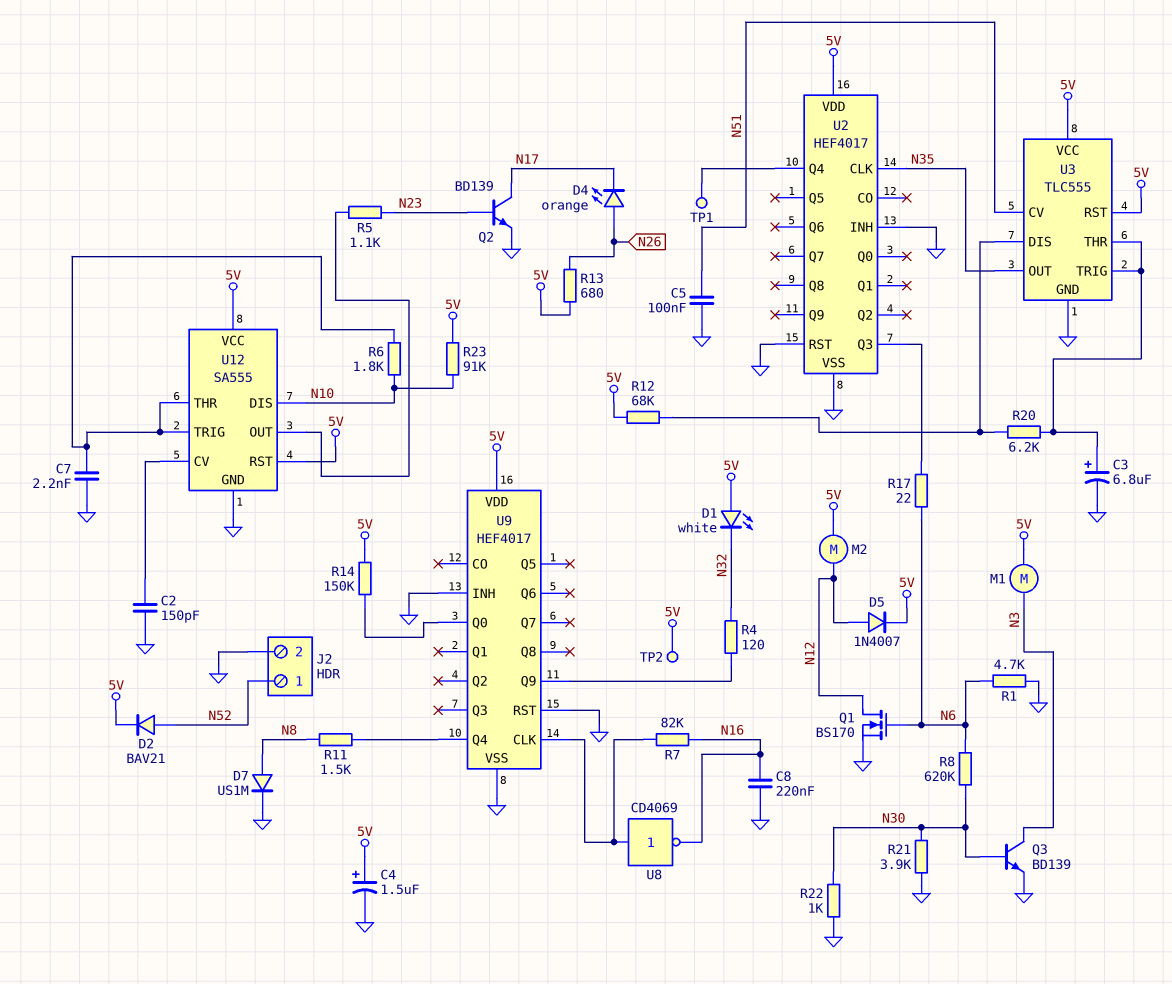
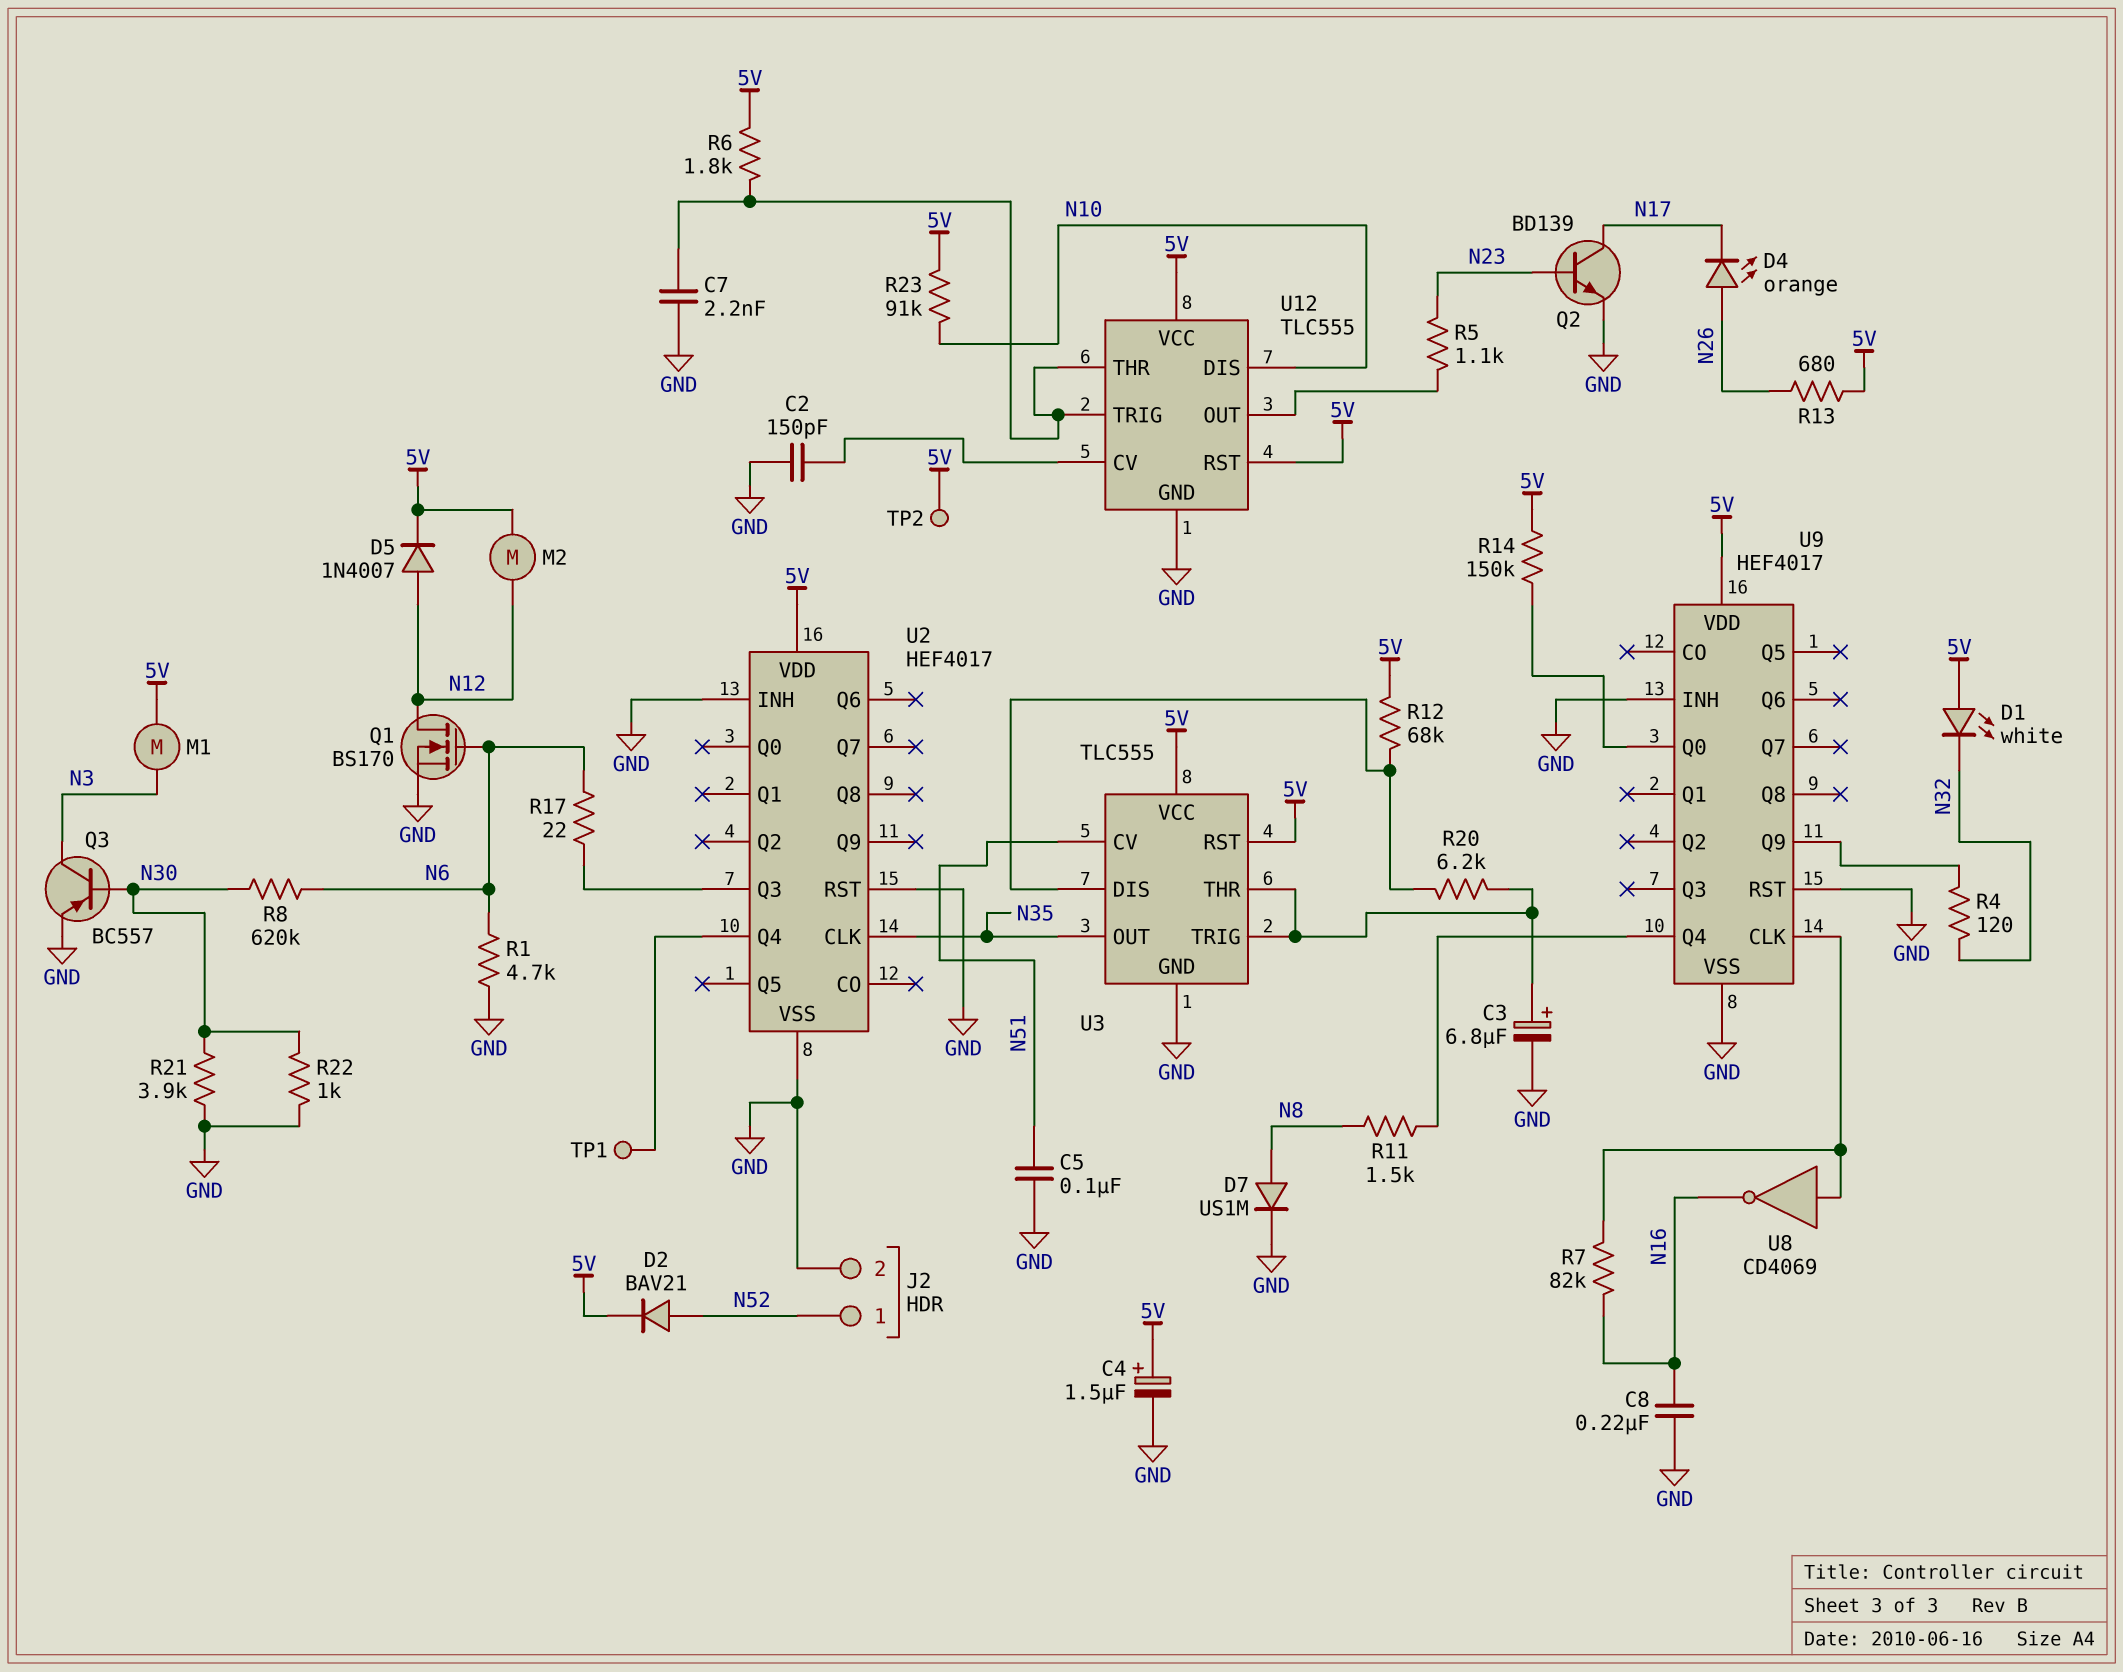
Q3: NPN BD139 (B N30, C N3, E GND) -> PNP BC557 (B N30, C N3, E GND)
R6: 1.8k (N10, U12/THR) -> 1.8k (5V, U12/THR)
U12: SA555 -> TLC555

